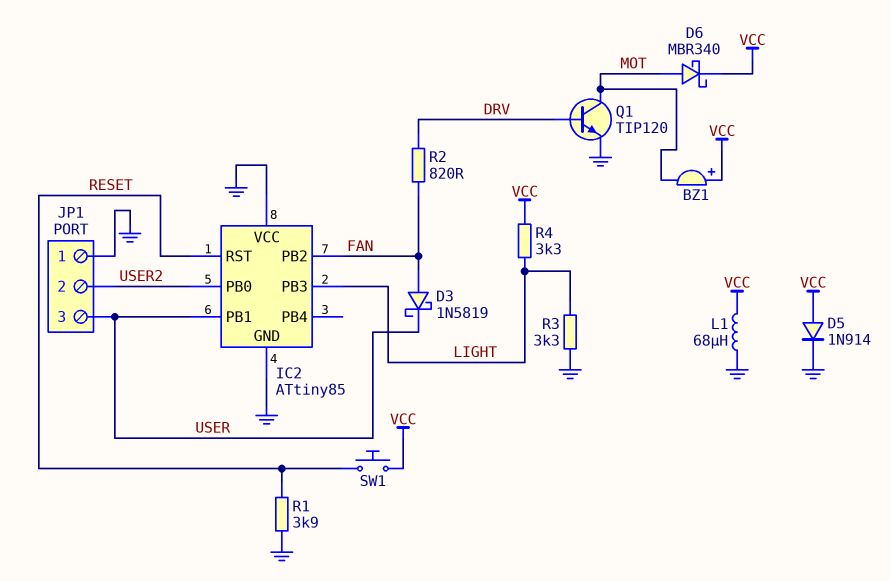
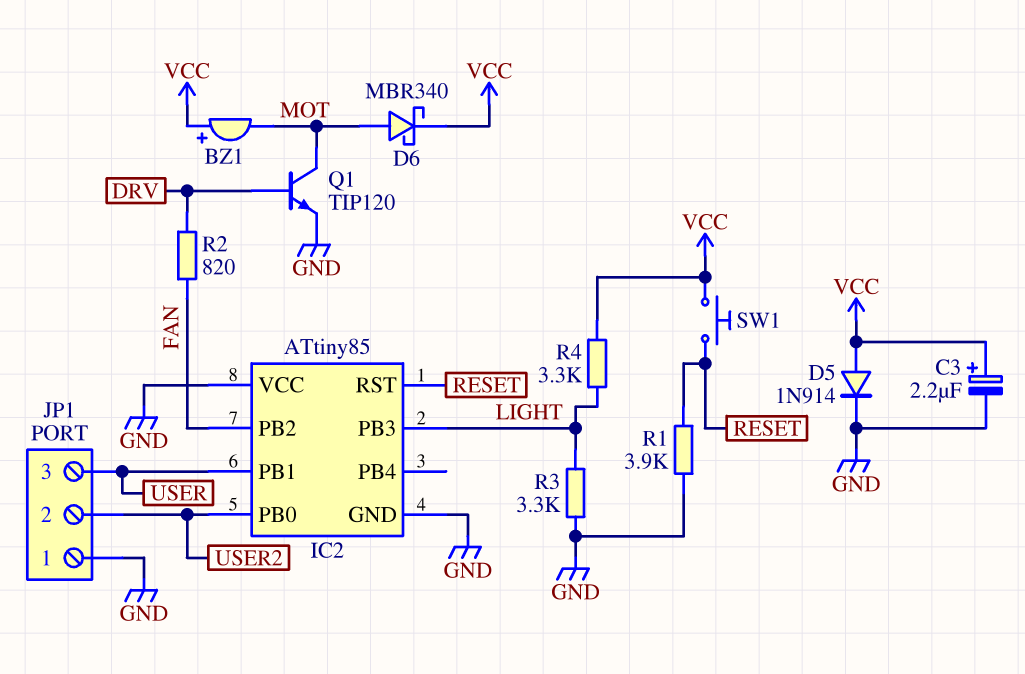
C3: none -> 2.2uF (plus VCC, minus GND)
D3: schottky 1N5819 (A FAN, K USER) -> none
L1: 68uH (GND, VCC) -> none

